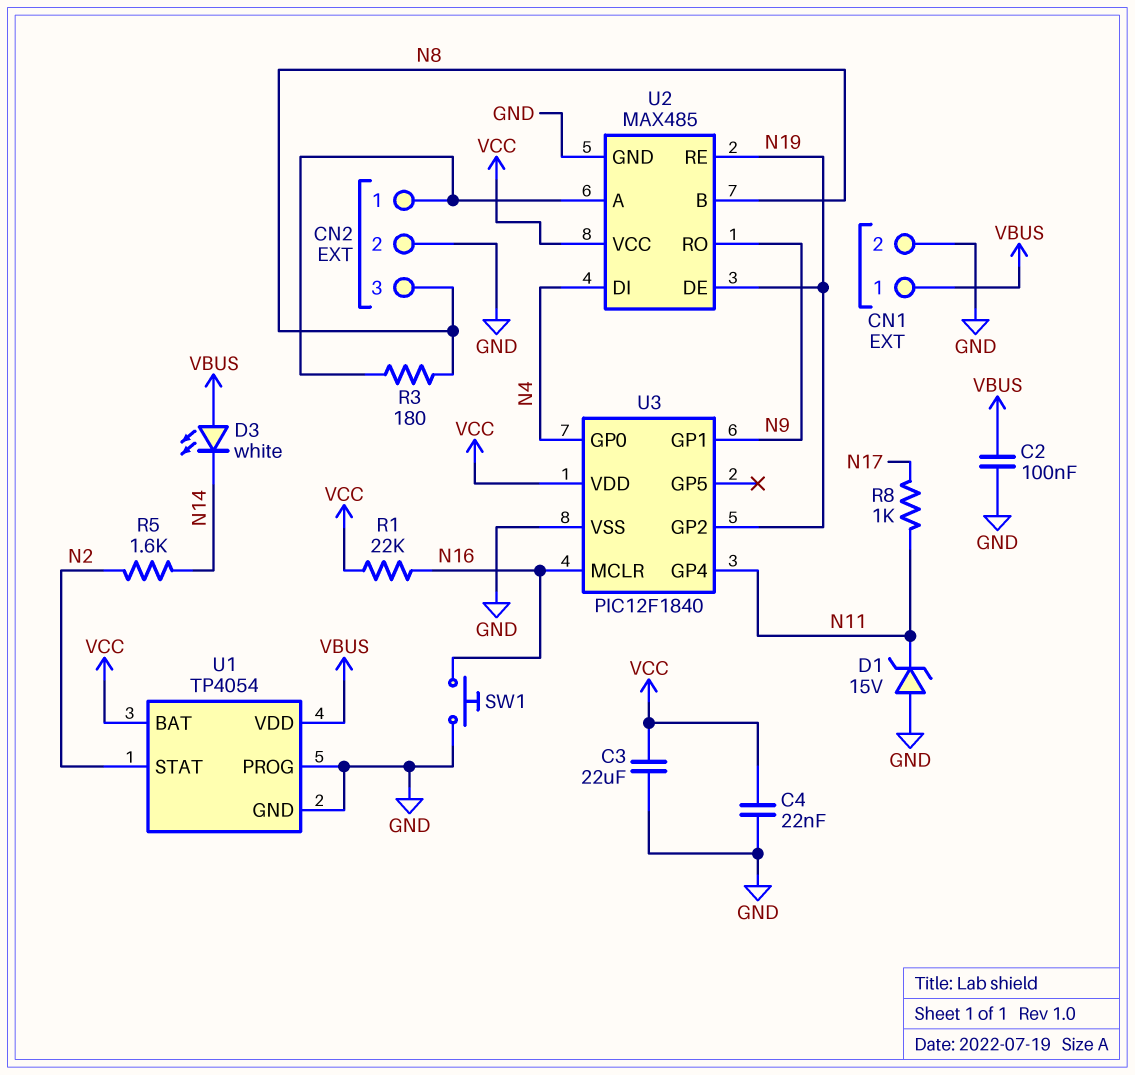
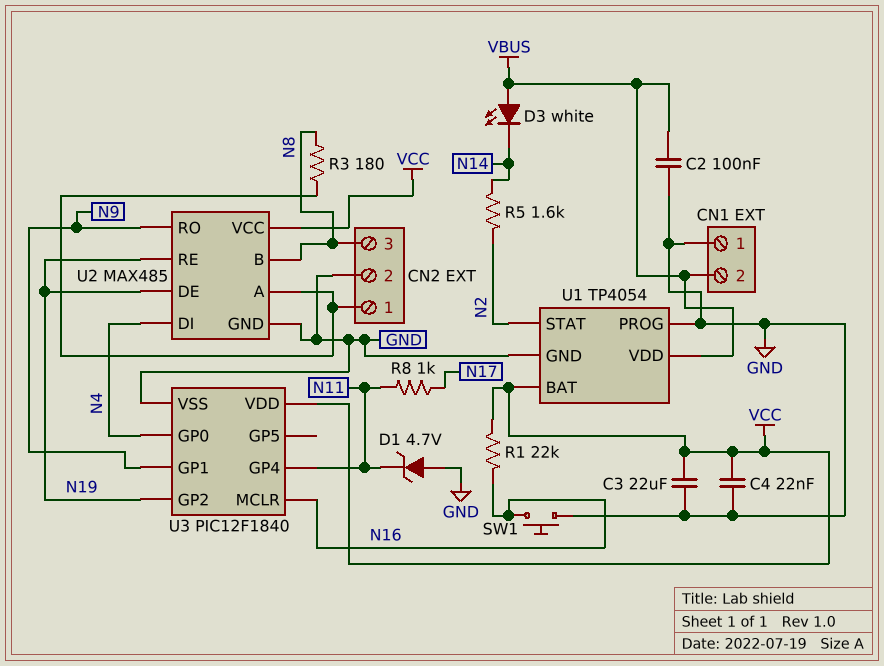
CN1 pin 1: VBUS -> GND
CN1 pin 2: GND -> VBUS
D1: zener 15V (A GND, K N11) -> zener 4.7V (A GND, K N11)

